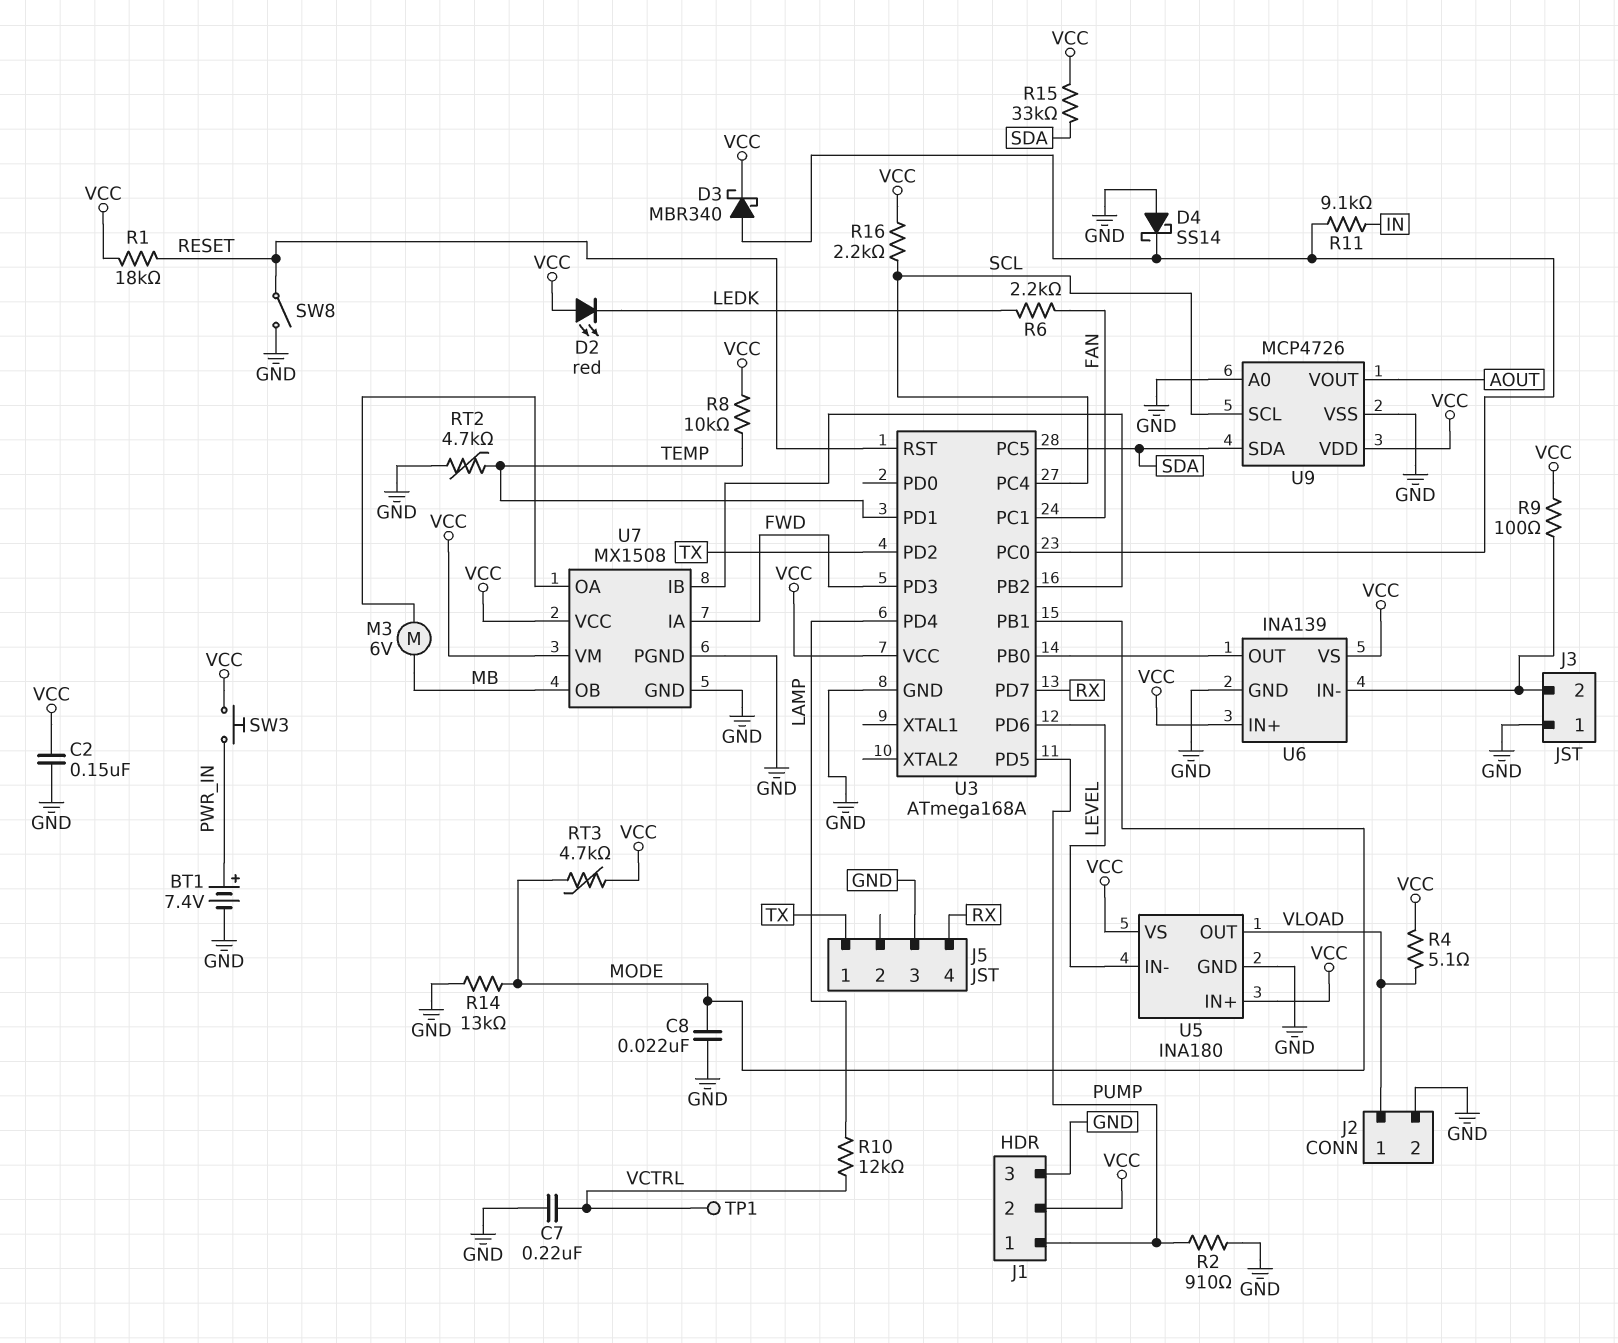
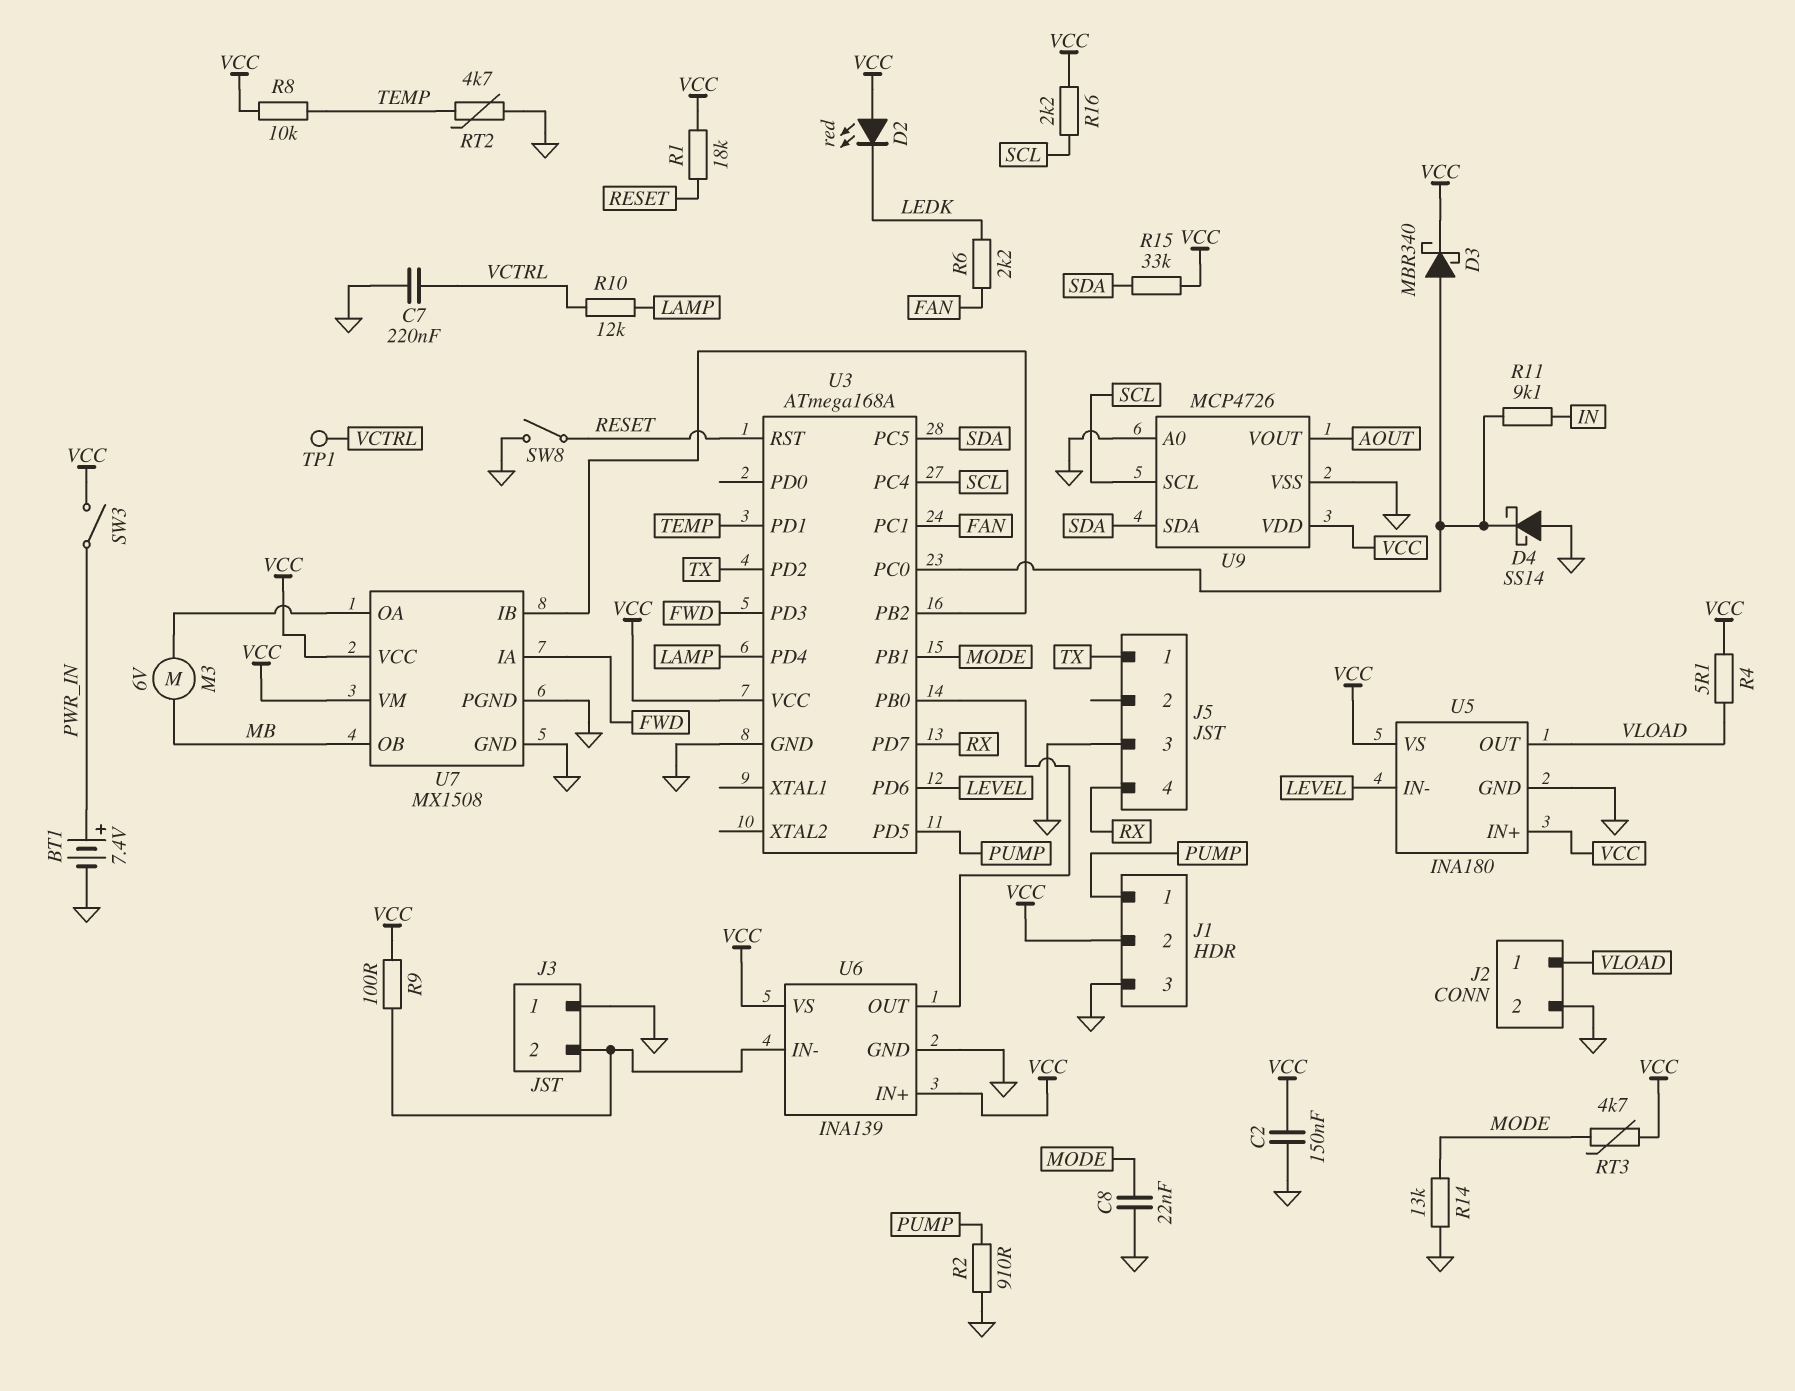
SW3: button (PWR_IN, VCC) -> switch (PWR_IN, VCC)

